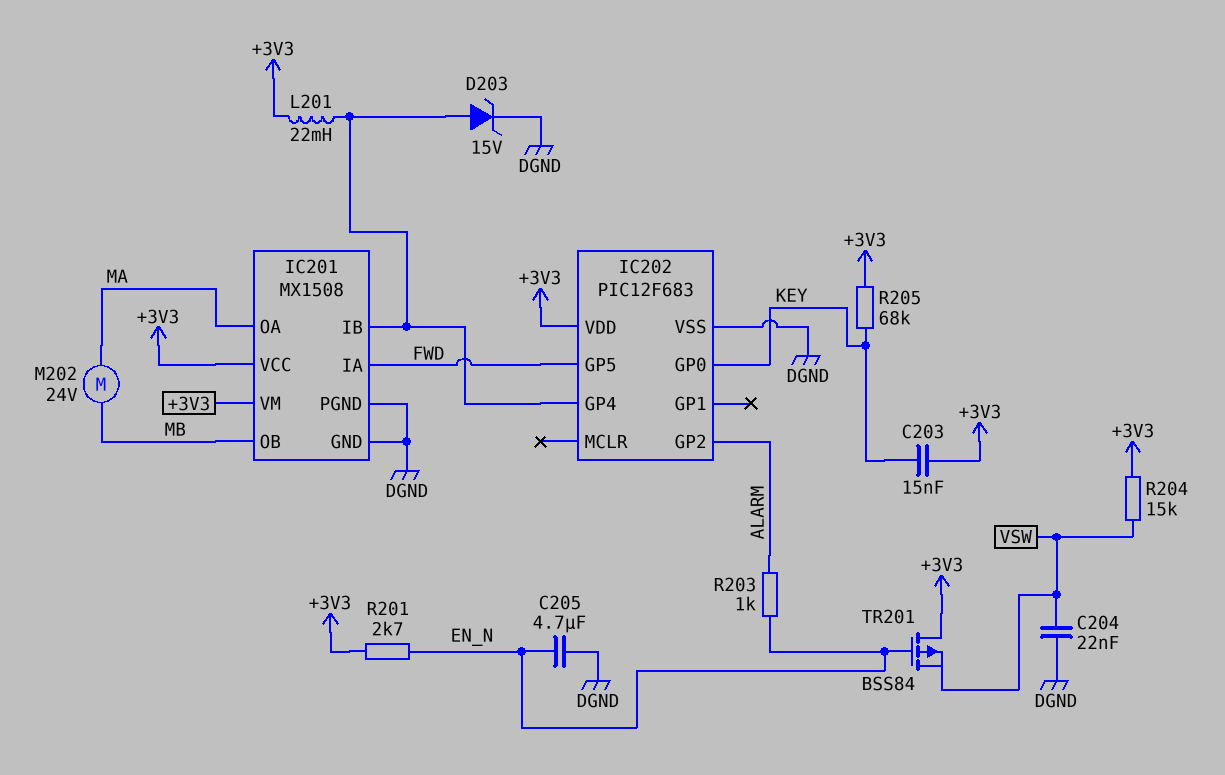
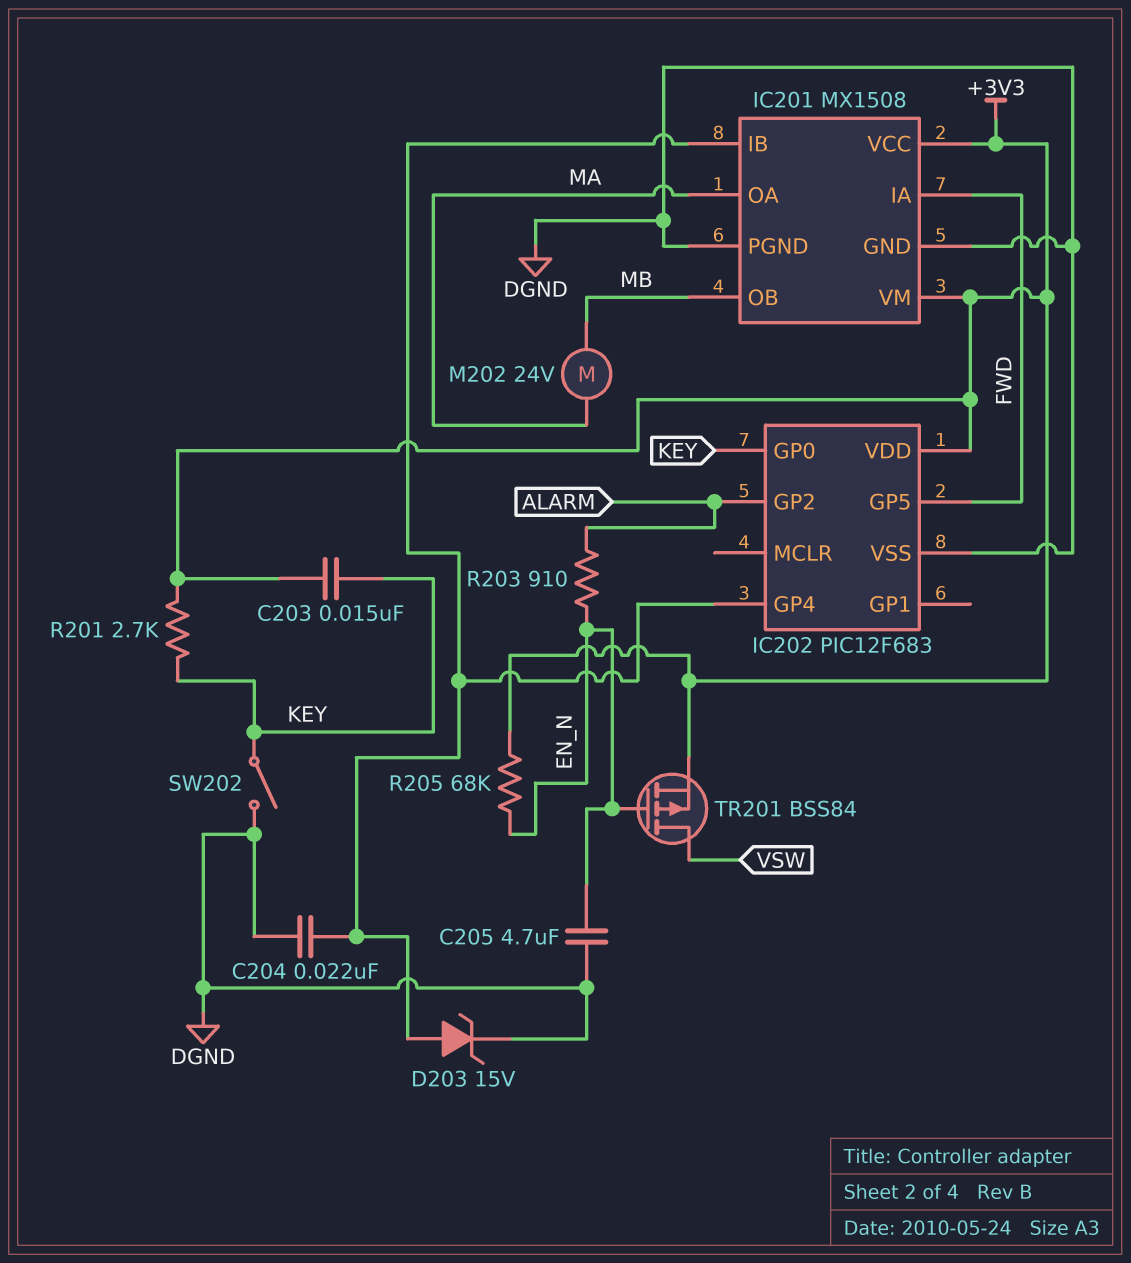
C204: 22nF (DGND, VSW) -> 22nF (DGND, IC201/IB)
L201: 22mH (+3V3, IC201/IB) -> none
R201: 2.7k (+3V3, EN_N) -> 2.7k (+3V3, KEY)
R203: 1k (ALARM, EN_N) -> 910 (ALARM, EN_N)
R204: 15k (+3V3, VSW) -> none
R205: 68k (+3V3, KEY) -> 68k (+3V3, EN_N)
SW202: none -> switch (DGND, KEY)
TR201: PMOS BSS84 (G EN_N, D +3V3, S VSW) -> PMOS BSS84 (G EN_N, D VSW, S +3V3)

